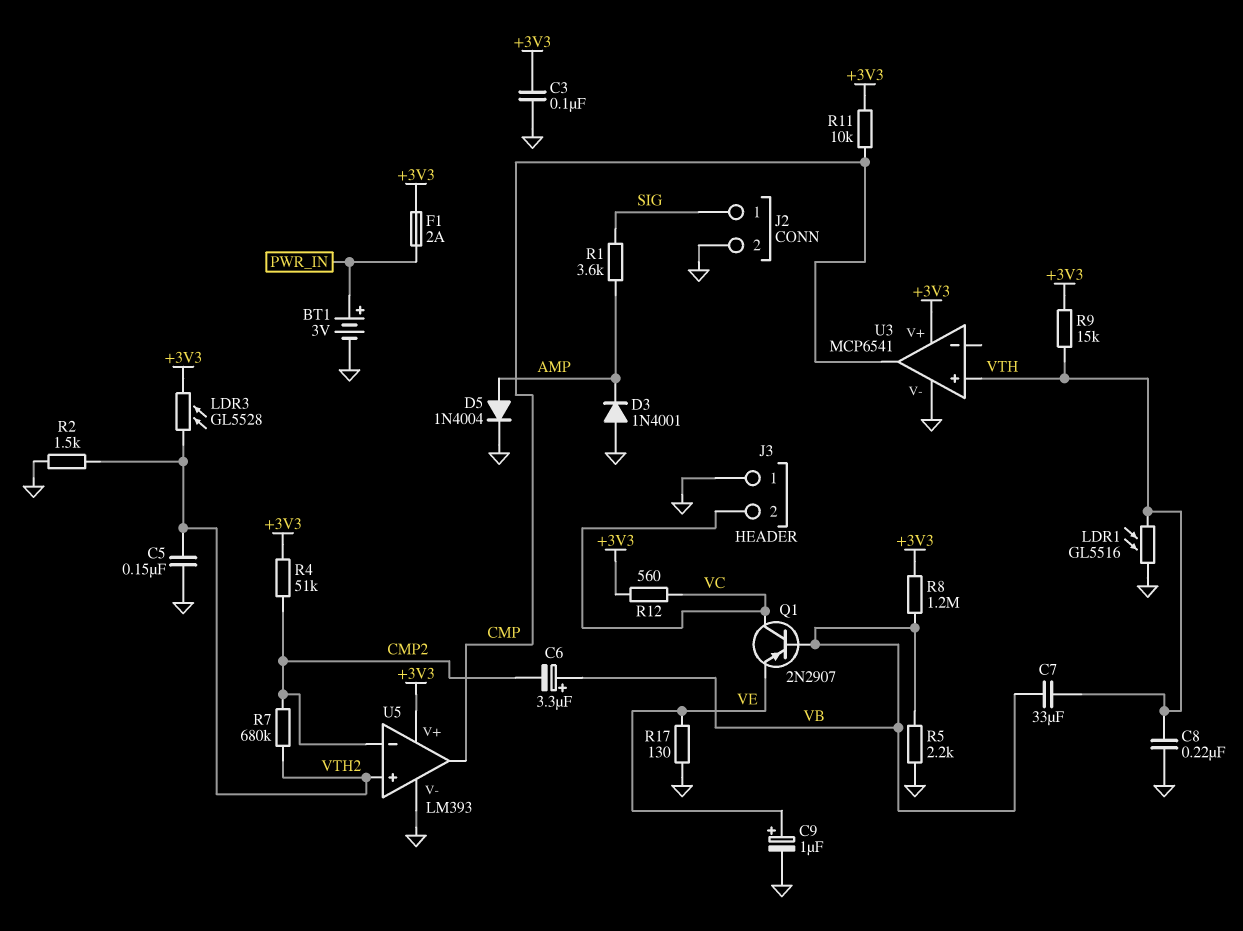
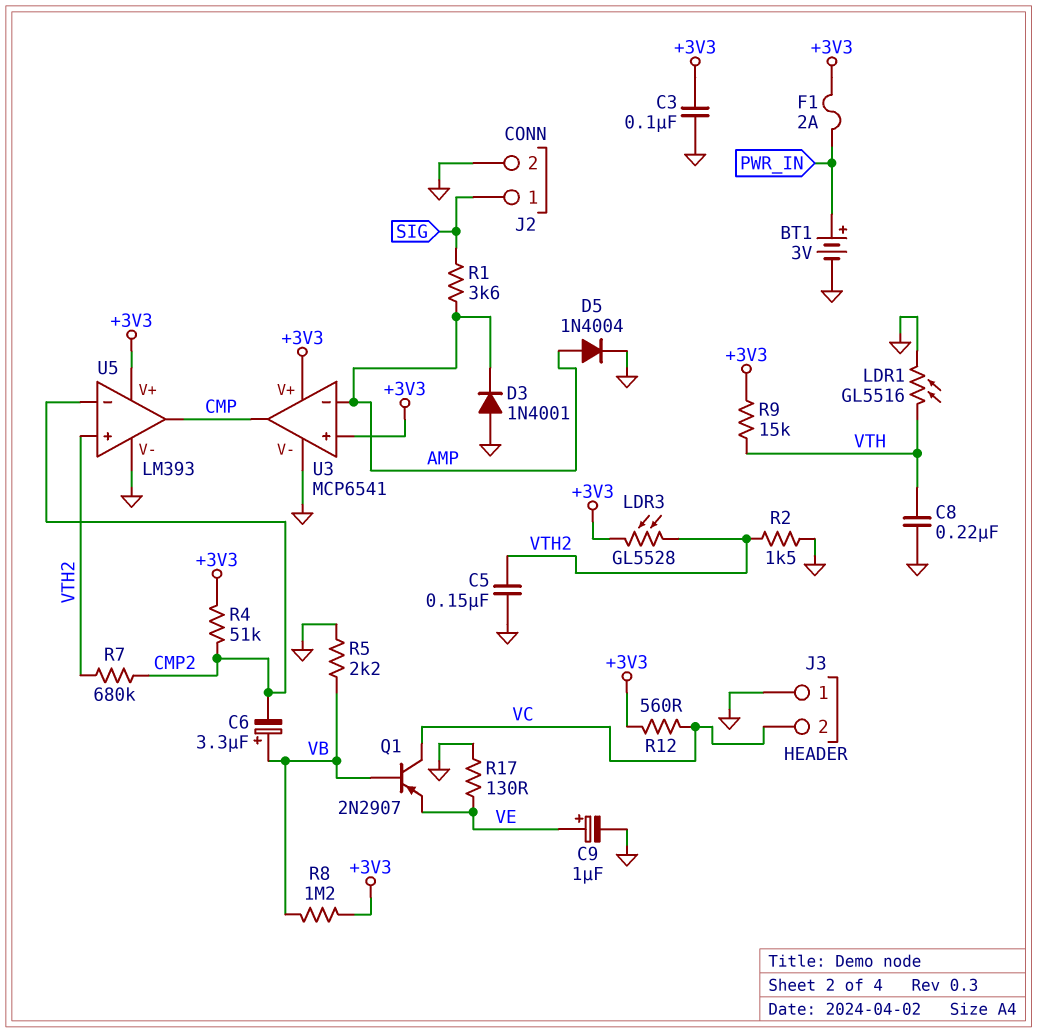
C7: 33uF (VB, VTH) -> none
R11: 10k (+3V3, CMP) -> none
U3 pin in+: VTH -> +3V3
U3 pin in-: none -> AMP

